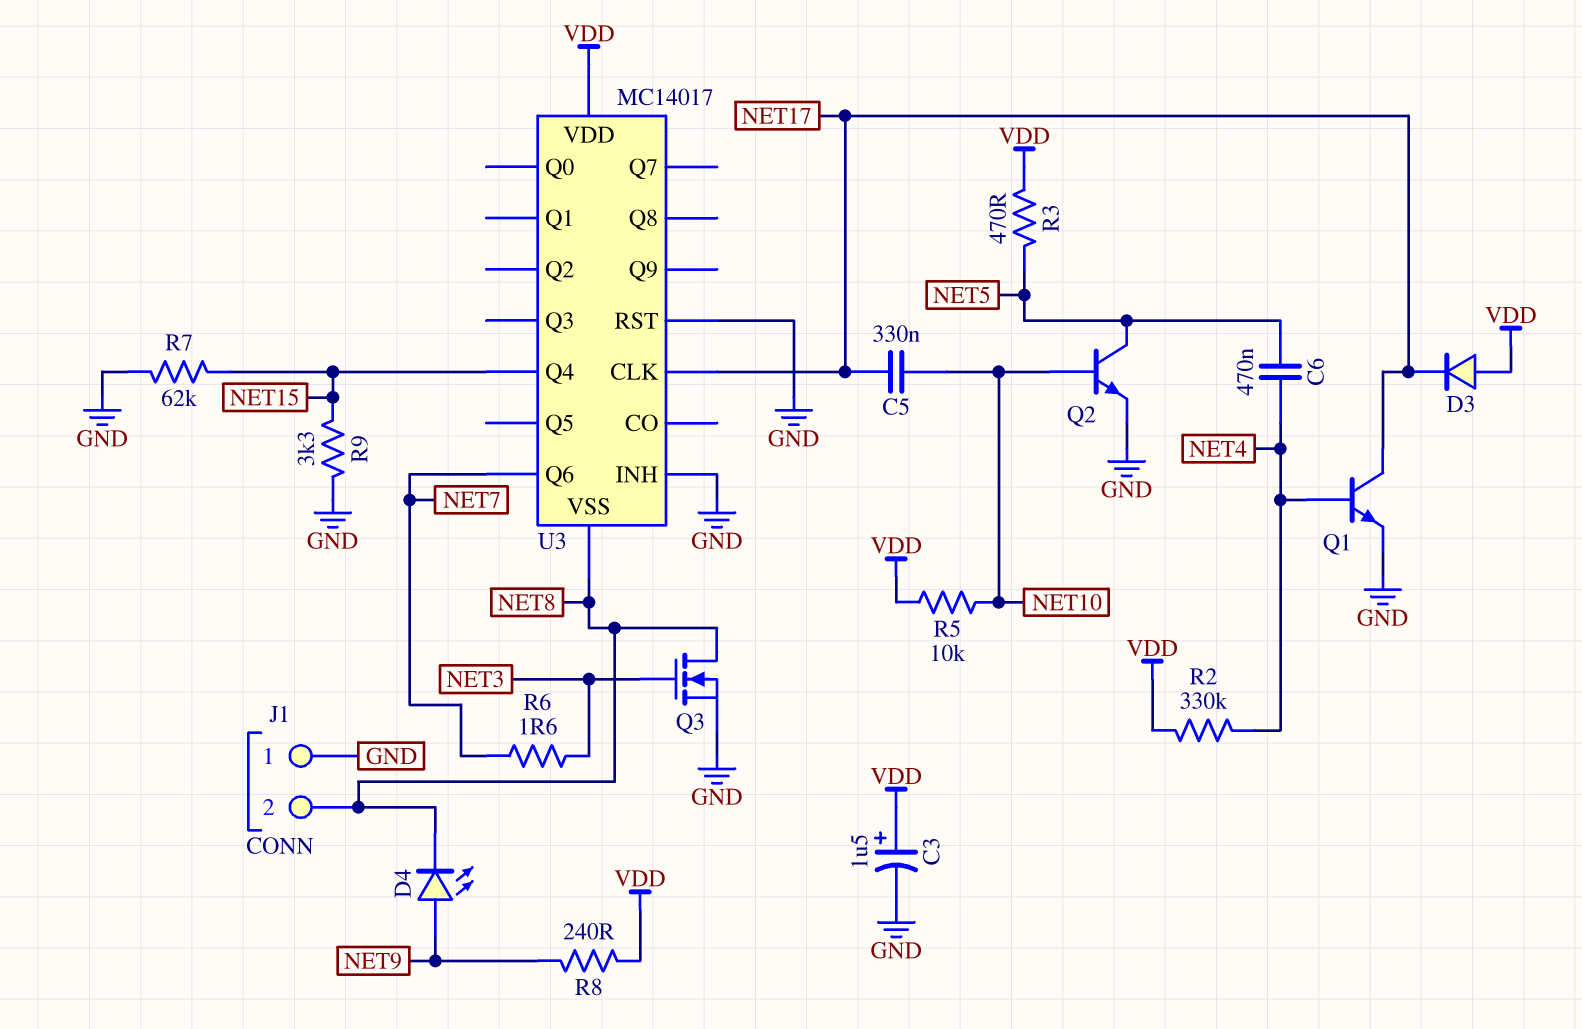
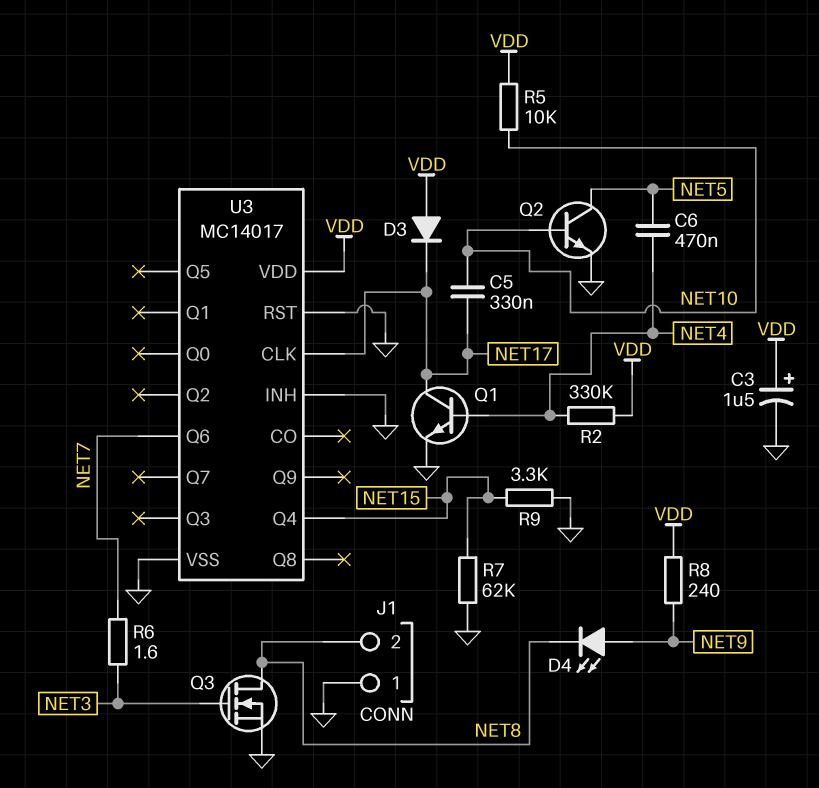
R3: 470 (NET5, VDD) -> none
U3 pin VSS: NET8 -> GND

